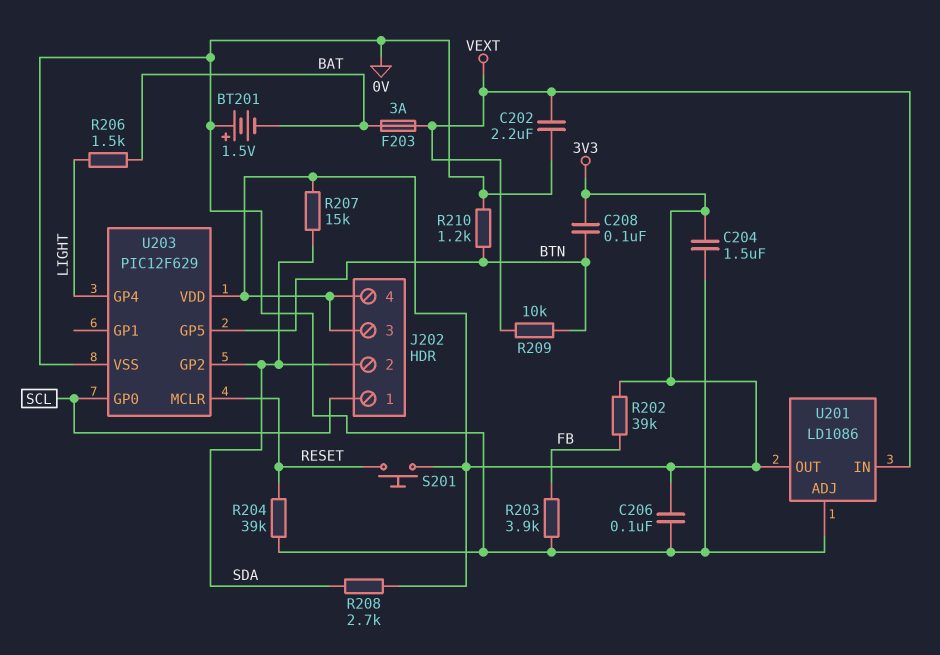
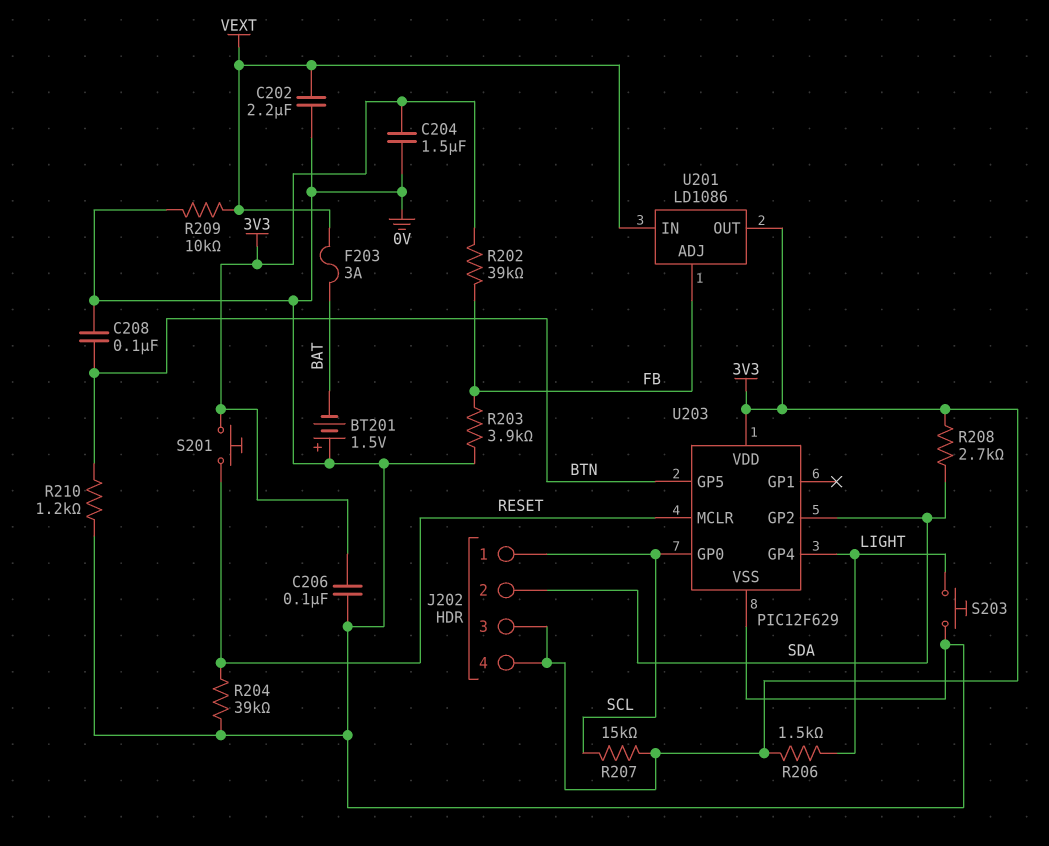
C208: 100nF (3V3, BTN) -> 100nF (0V, BTN)
R206: 1.5k (BAT, LIGHT) -> 1.5k (3V3, LIGHT)
R207: 15k (3V3, SDA) -> 15k (3V3, SCL)
R209: 10k (BTN, VEXT) -> 10k (0V, VEXT)
S203: none -> button (0V, LIGHT)
U201 pin ADJ: 0V -> FB

